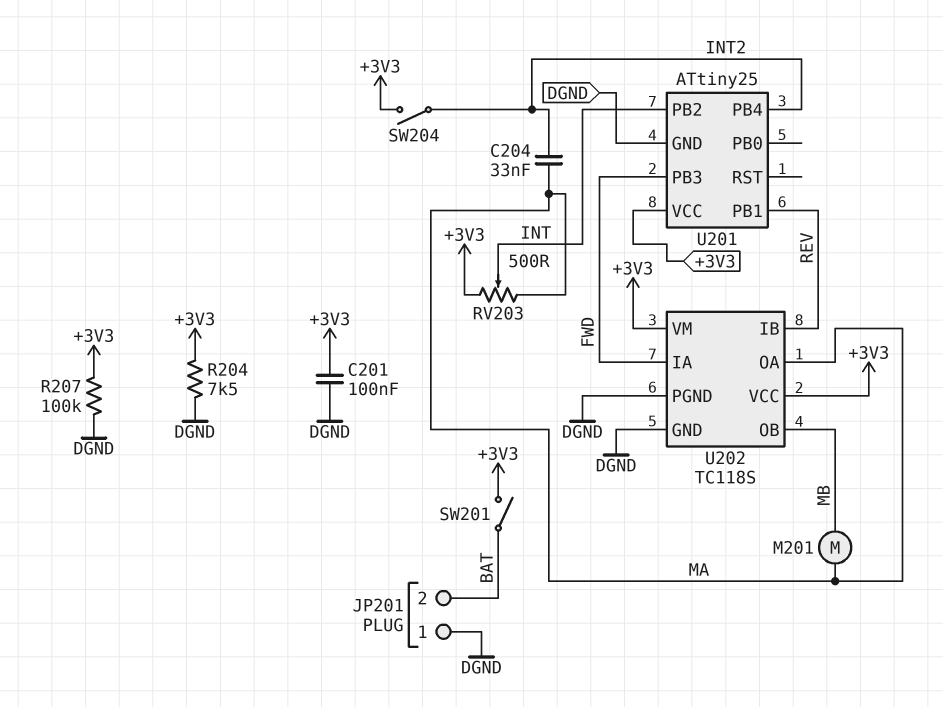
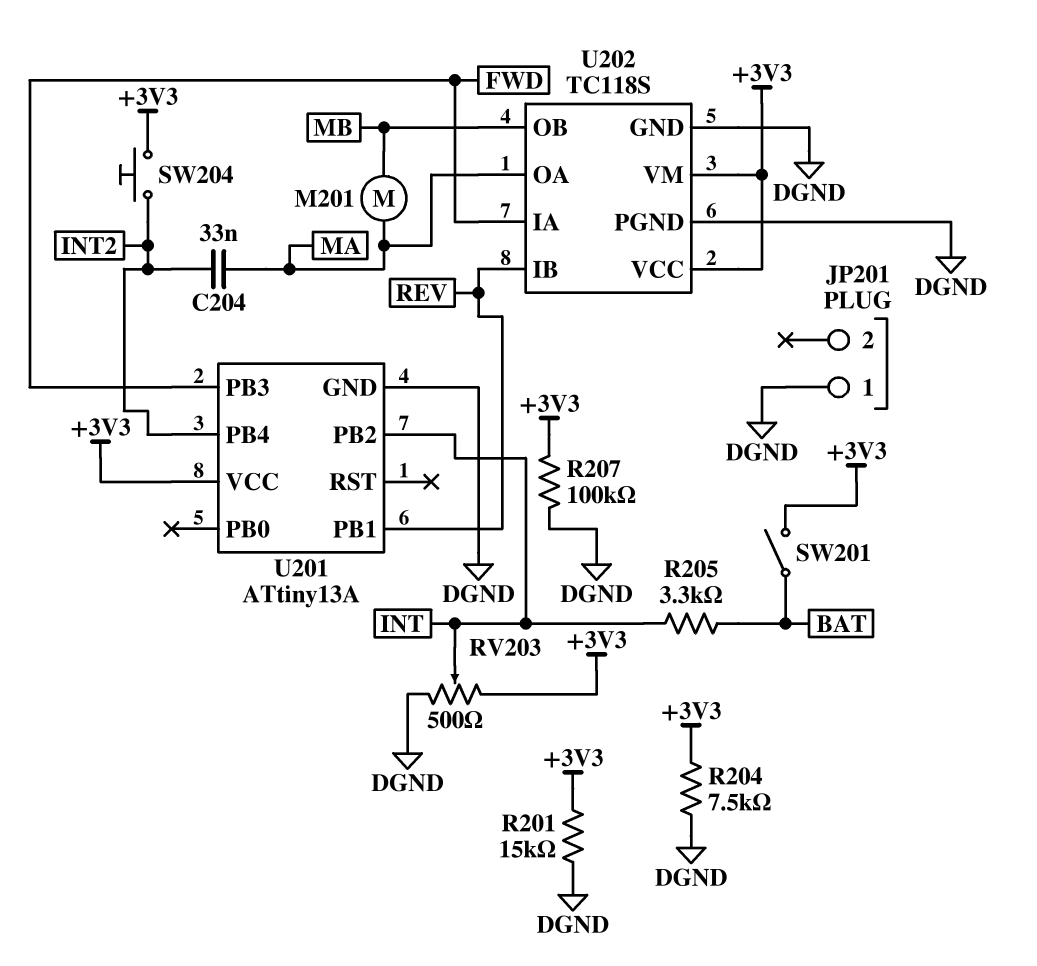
C201: 100nF (+3V3, DGND) -> none
JP201 pin 2: BAT -> none
R201: none -> 15k (+3V3, DGND)
R205: none -> 3.3k (BAT, INT)
RV203: 500 (+3V3, MA, wiper INT) -> 500 (+3V3, DGND, wiper INT)
SW204: switch (+3V3, INT2) -> button (+3V3, INT2)
U201: ATtiny25 -> ATtiny13A

